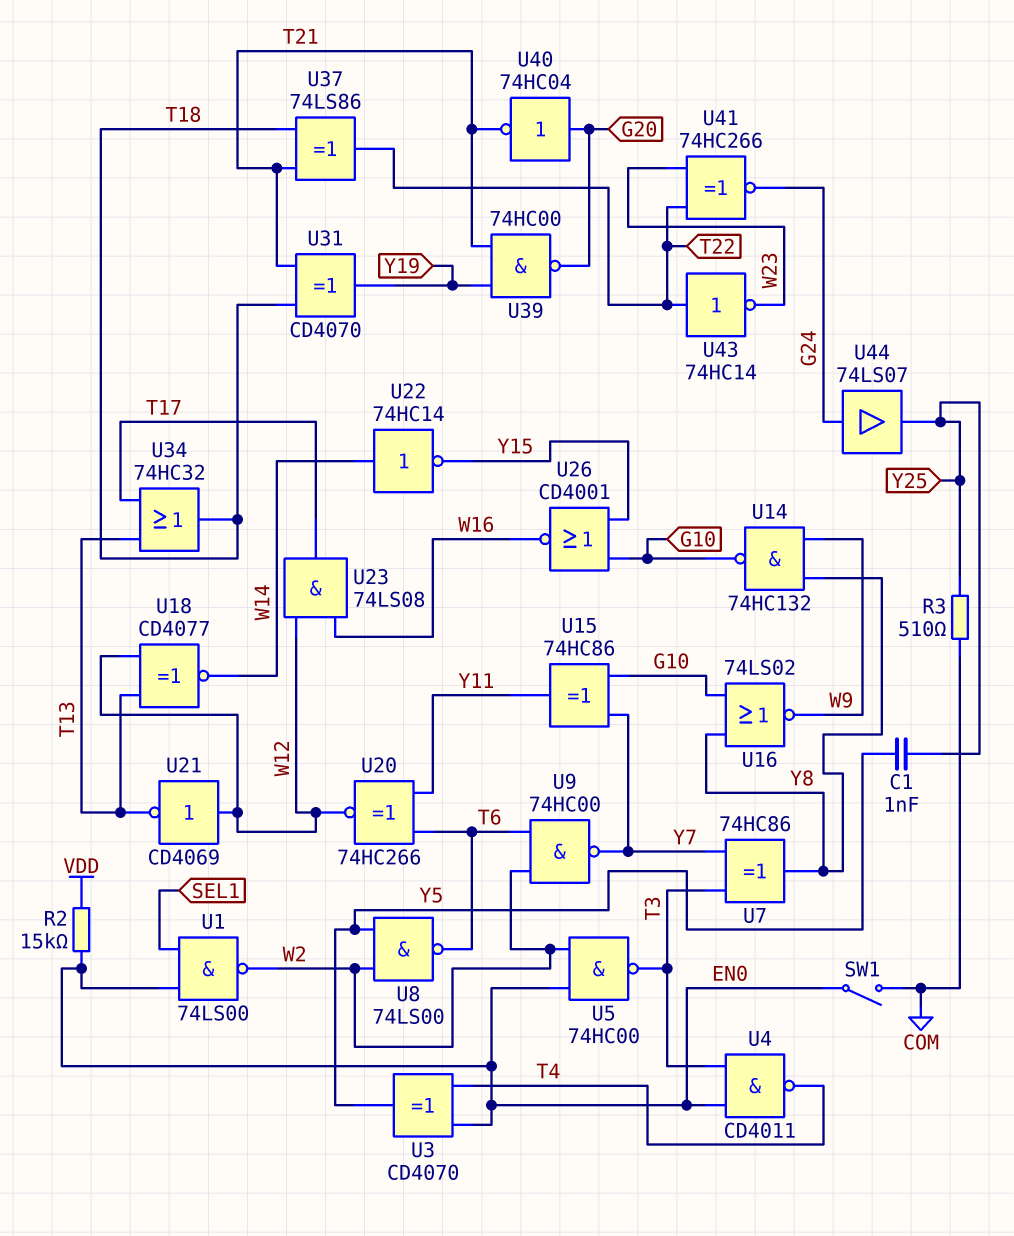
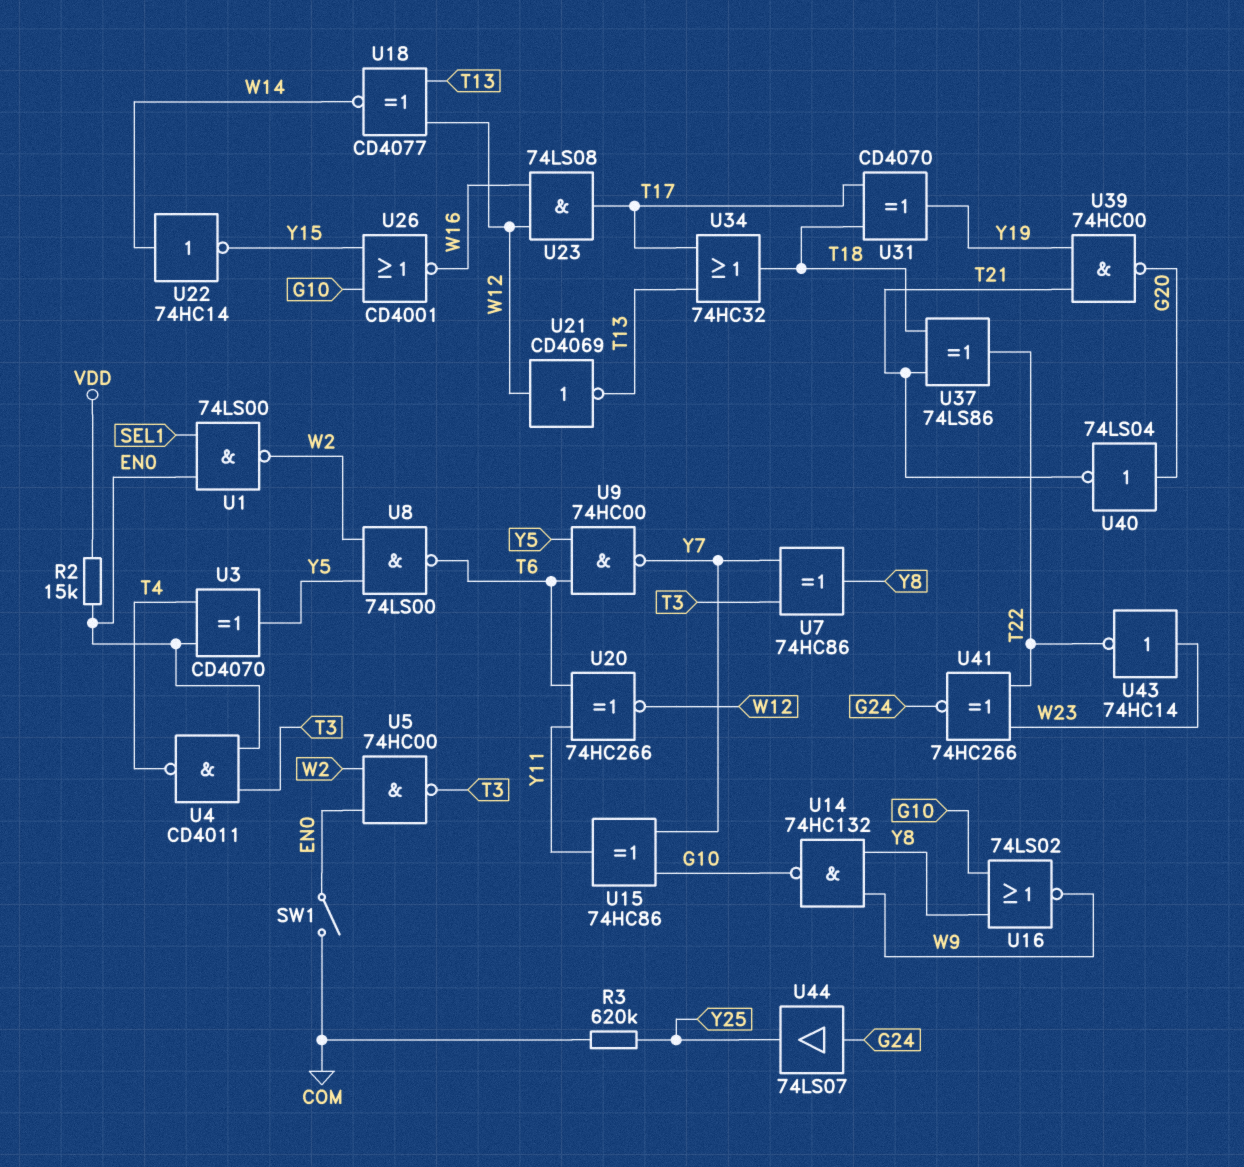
C1: 1nF (Y5, Y25) -> none
R3: 510 (COM, Y25) -> 620k (COM, Y25)
U9: NAND 74HC00 (in T6, in W2, out Y7) -> NAND 74HC00 (in T6, in Y5, out Y7)
U31: XOR CD4070 (in T18, in T21, out Y19) -> XOR CD4070 (in T17, in T18, out Y19)
U40: NOT 74HC04 (in G20, out T21) -> NOT 74LS04 (in G20, out T21)
U43: NOT 74HC14 (in T22, out W23) -> NOT 74HC14 (in W23, out T22)

